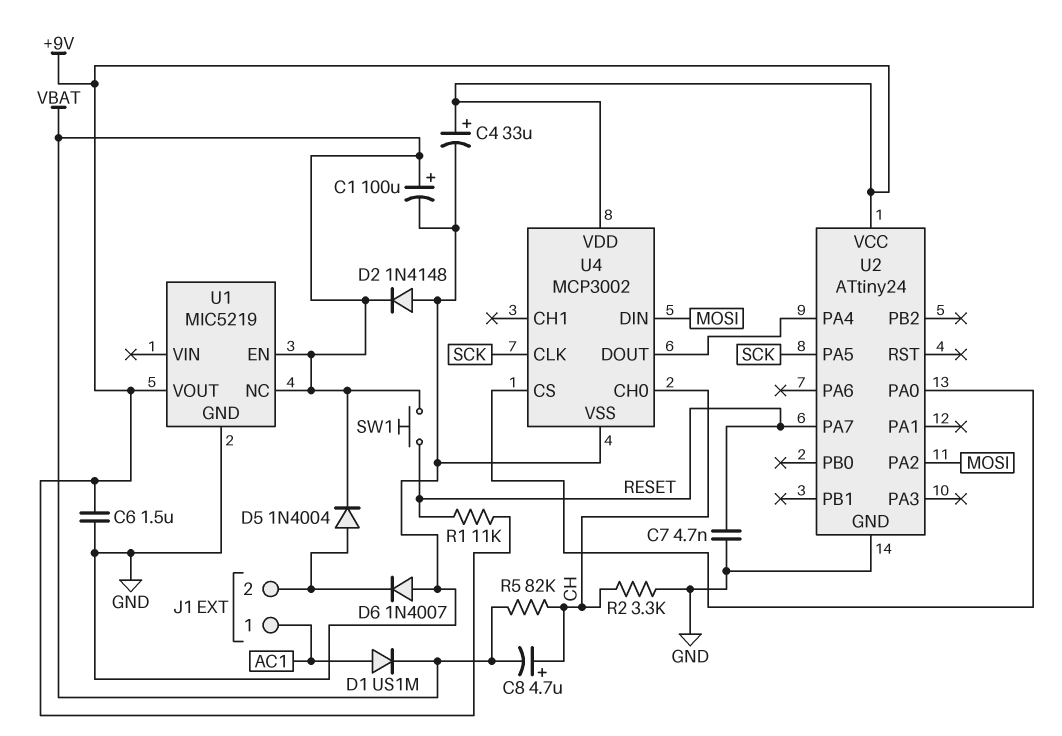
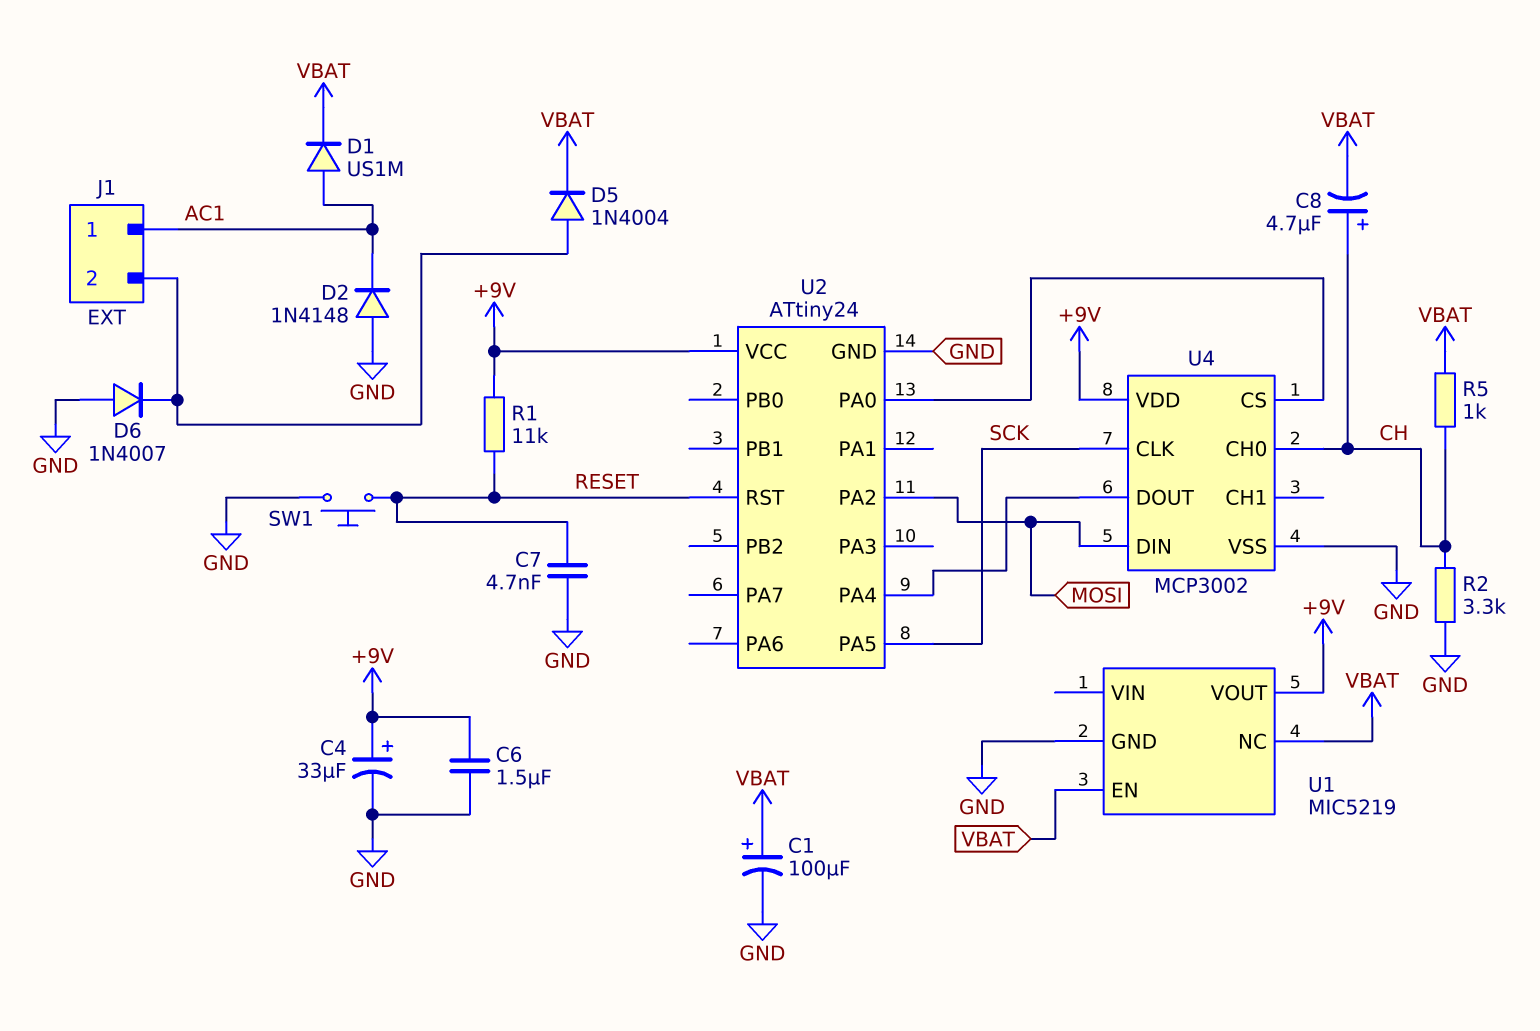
D2: diode 1N4148 (A GND, K VBAT) -> diode 1N4148 (A GND, K AC1)
R5: 82k (CH, VBAT) -> 1k (CH, VBAT)
SW1: button (RESET, VBAT) -> button (GND, RESET)
U2 pin PA7: RESET -> none
U2 pin RST: none -> RESET

